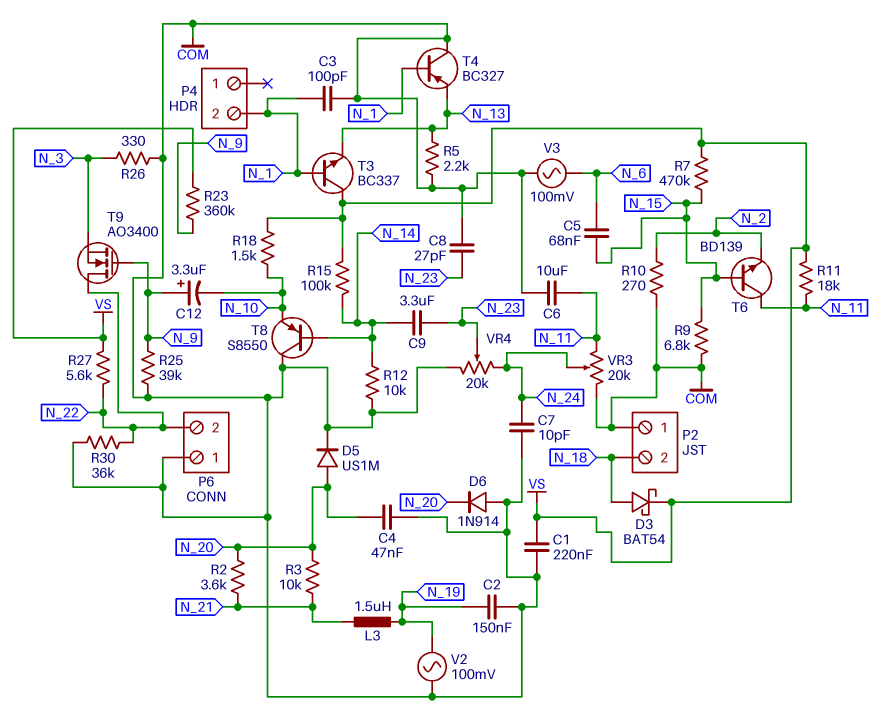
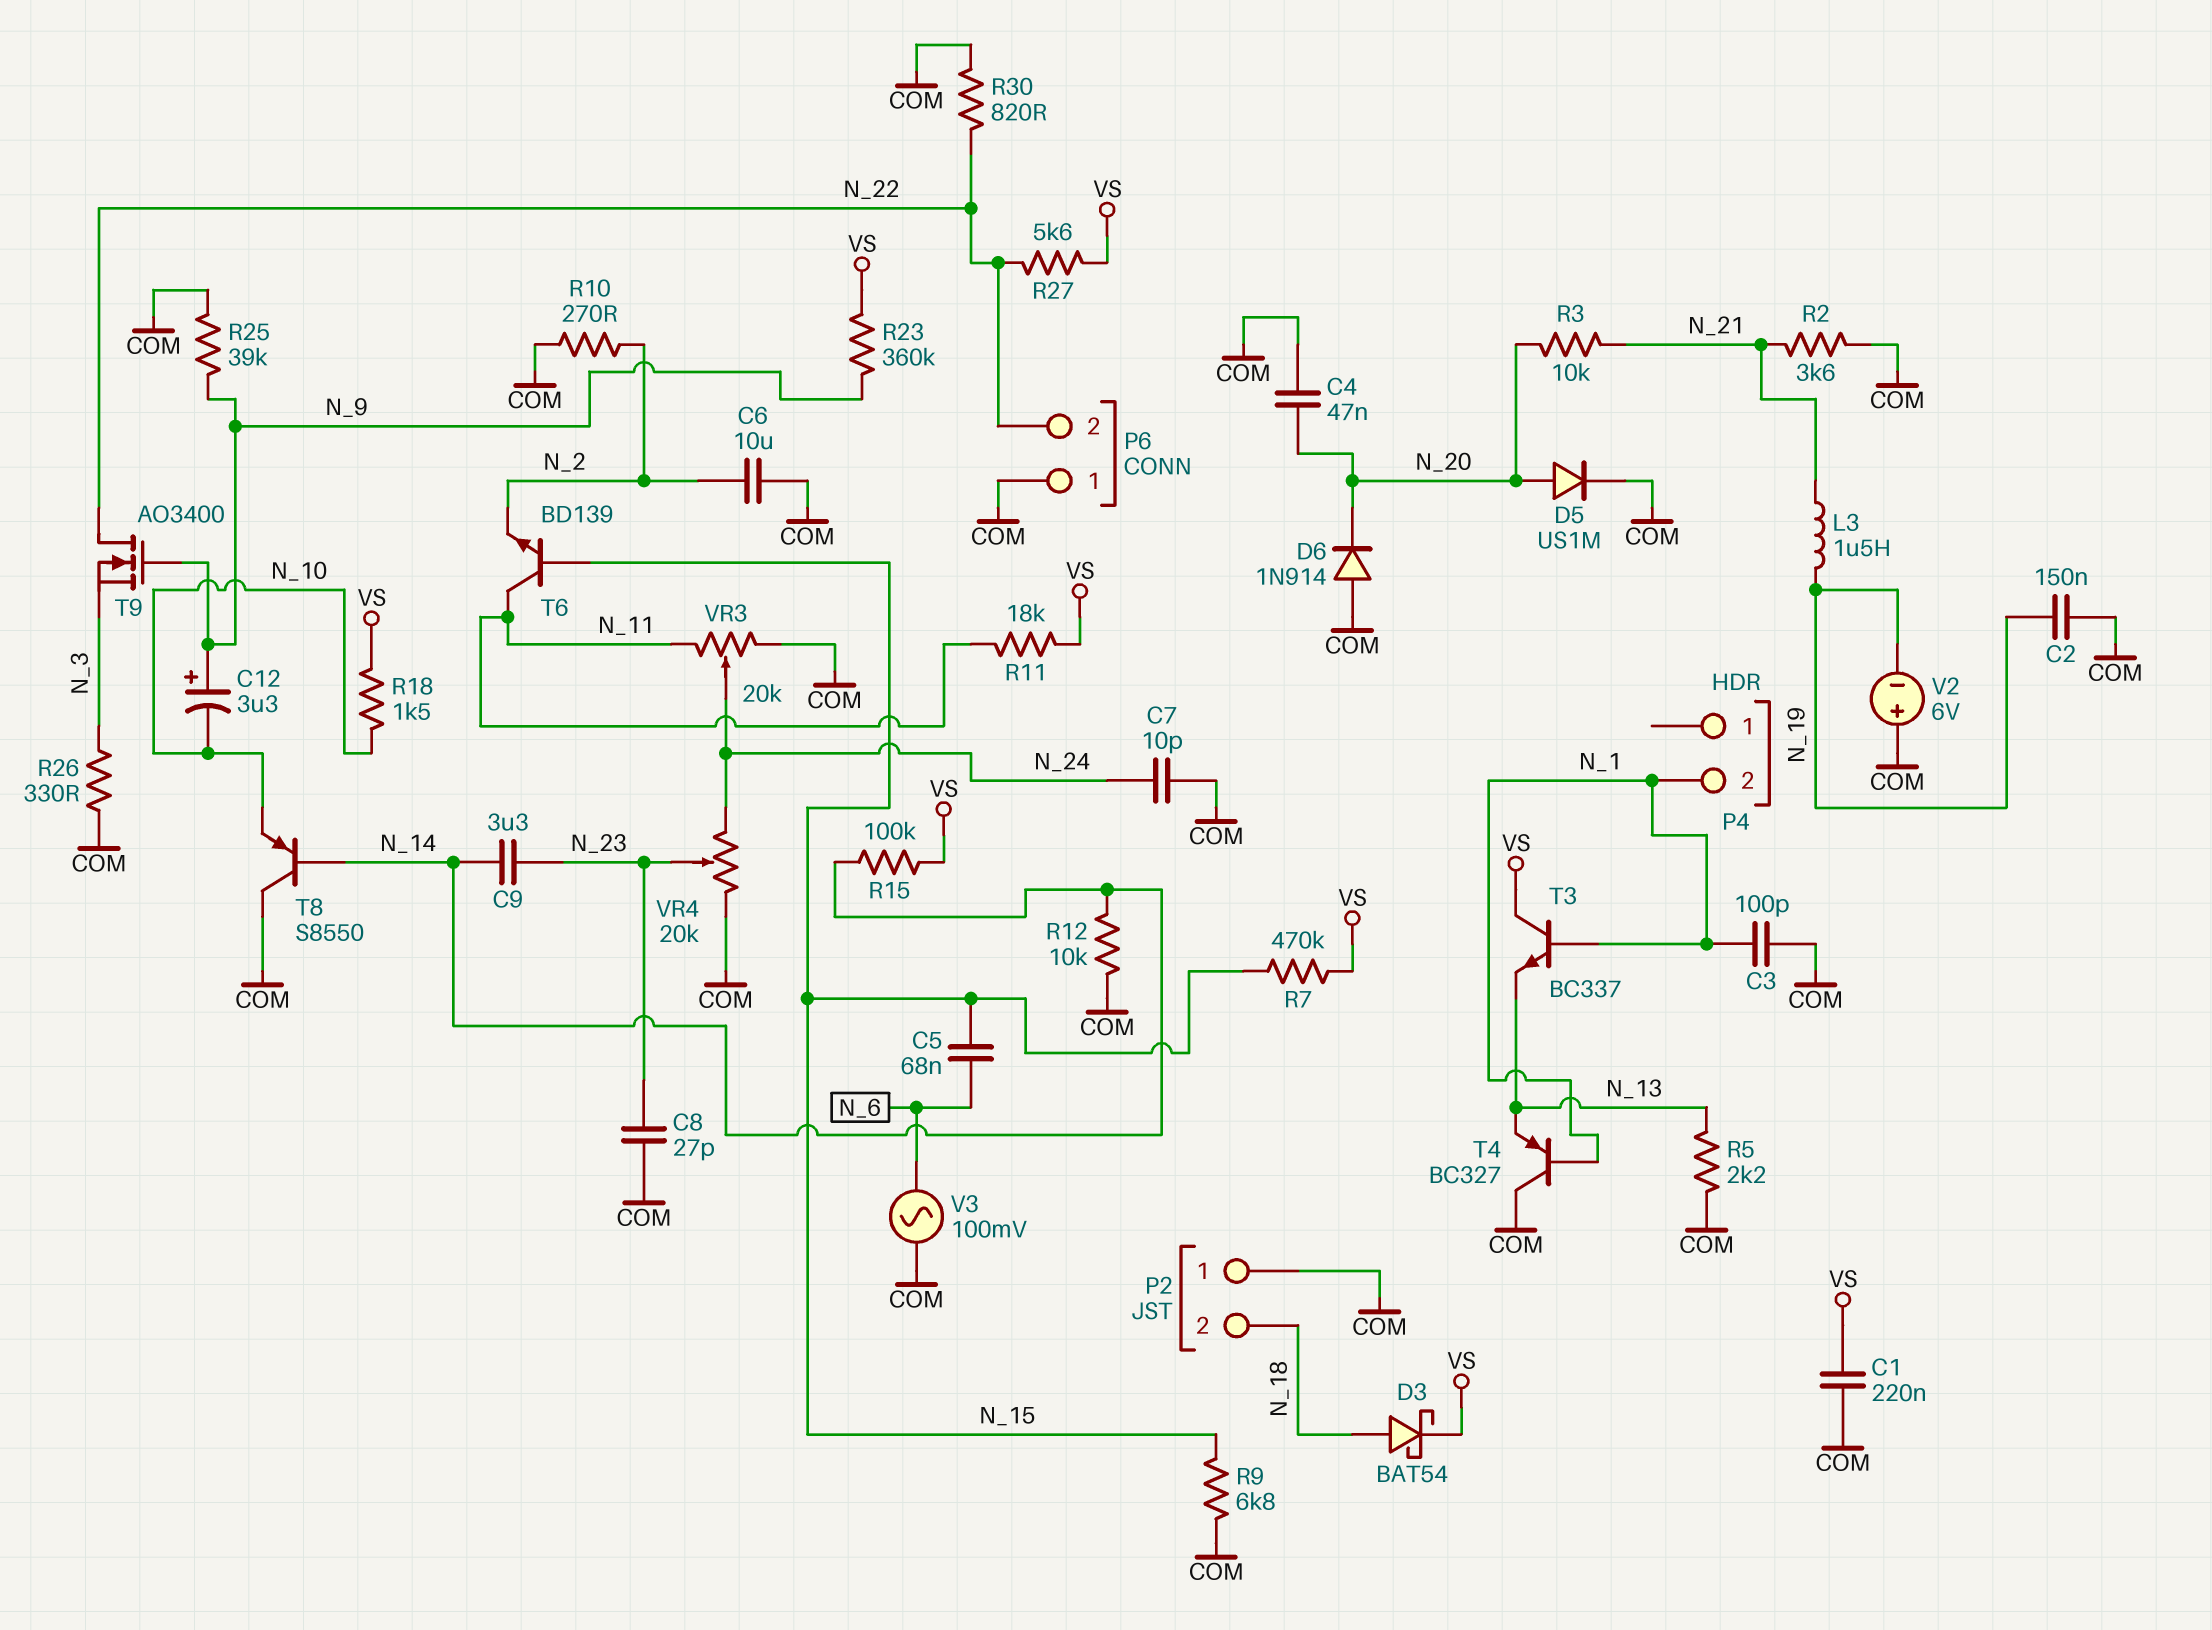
C6: 10uF (COM, N_11) -> 10uF (COM, N_2)
R2: 3.6k (N_20, N_21) -> 3.6k (COM, N_21)
R30: 36k (COM, N_22) -> 820 (COM, N_22)
V2: AC 100mV (COM, N_19) -> 6V (plus COM, minus N_19)

